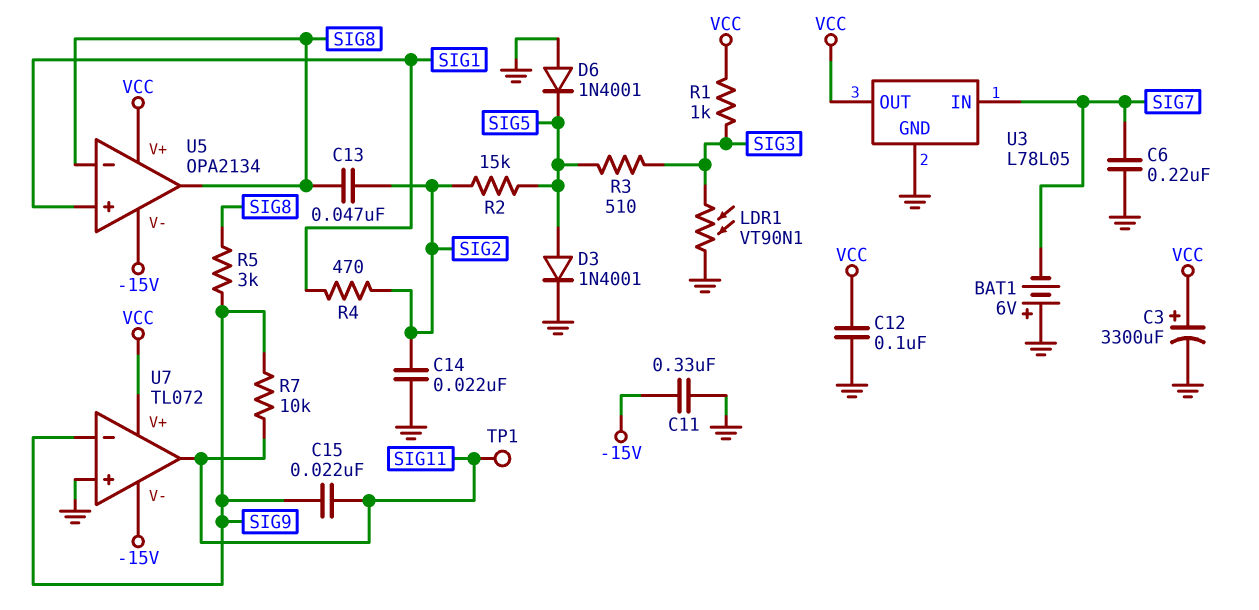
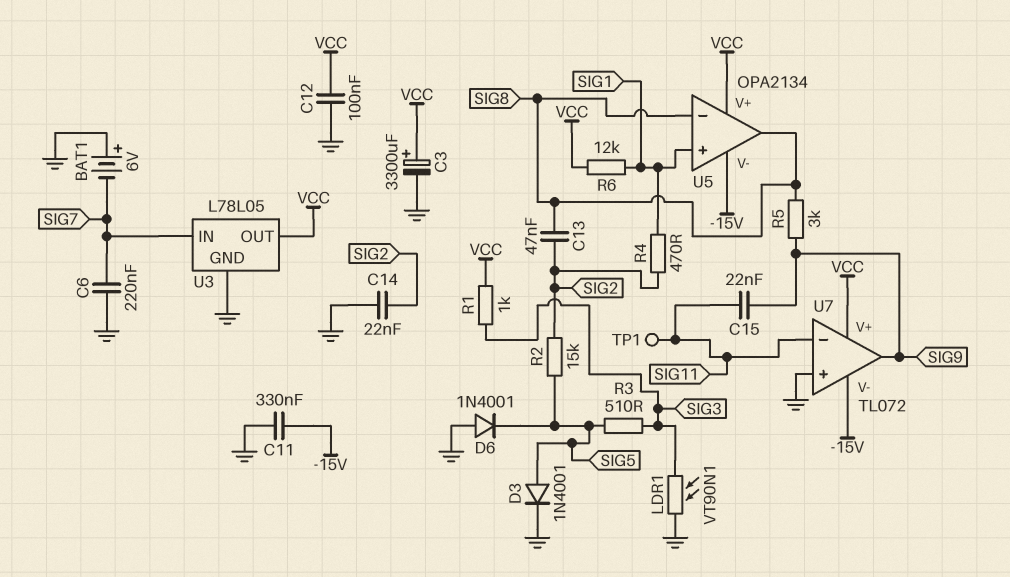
R6: none -> 12k (SIG1, VCC)
R7: 10k (SIG9, SIG11) -> none
U7 pin in-: SIG9 -> SIG11
U7 pin out: SIG11 -> SIG9

